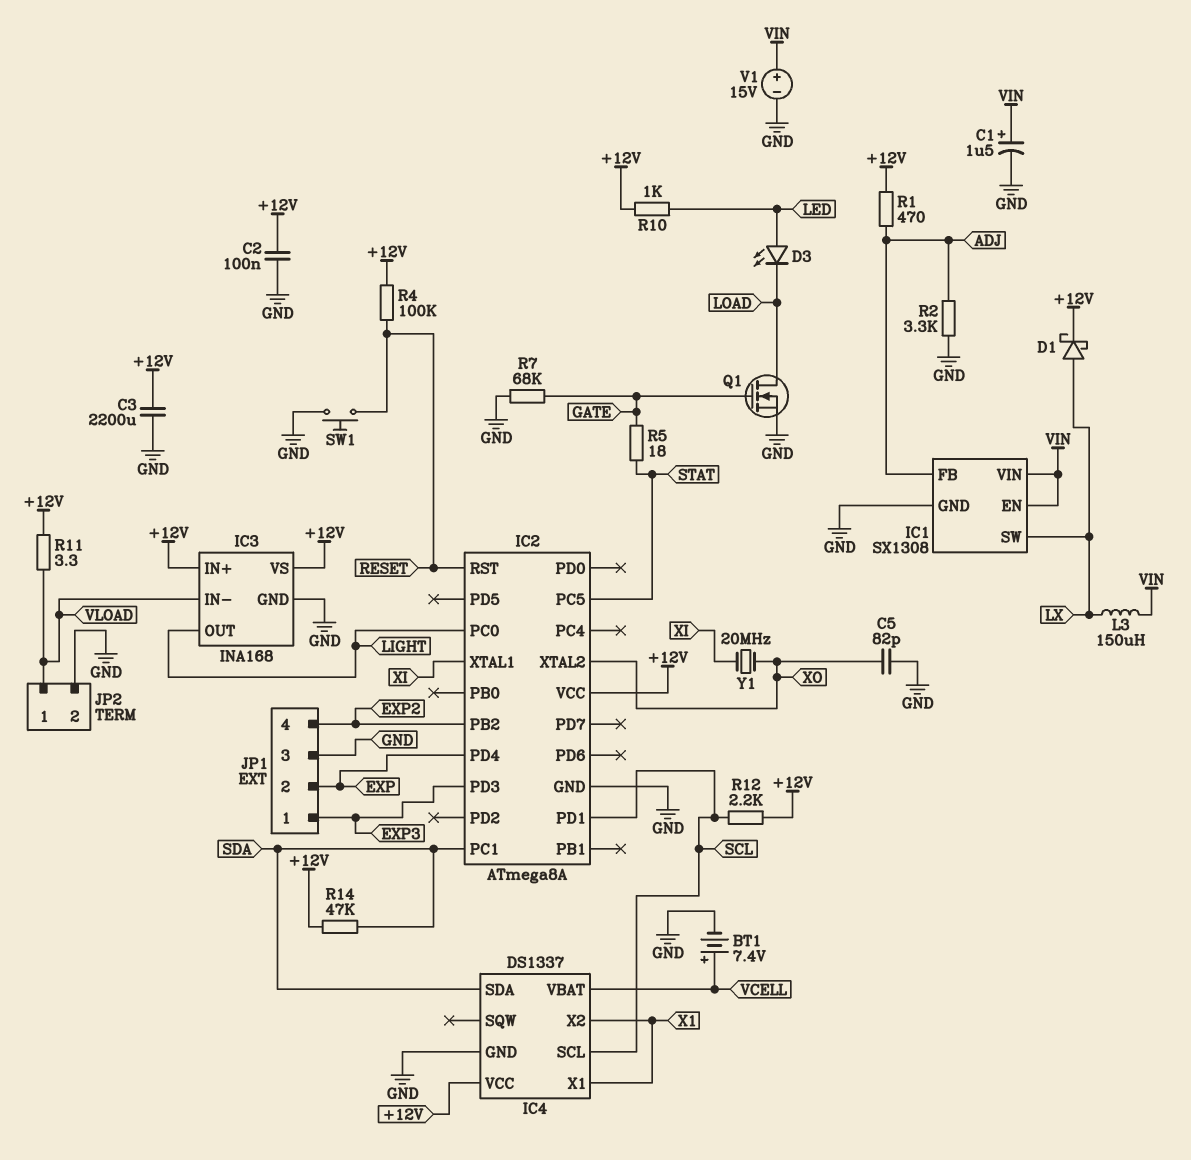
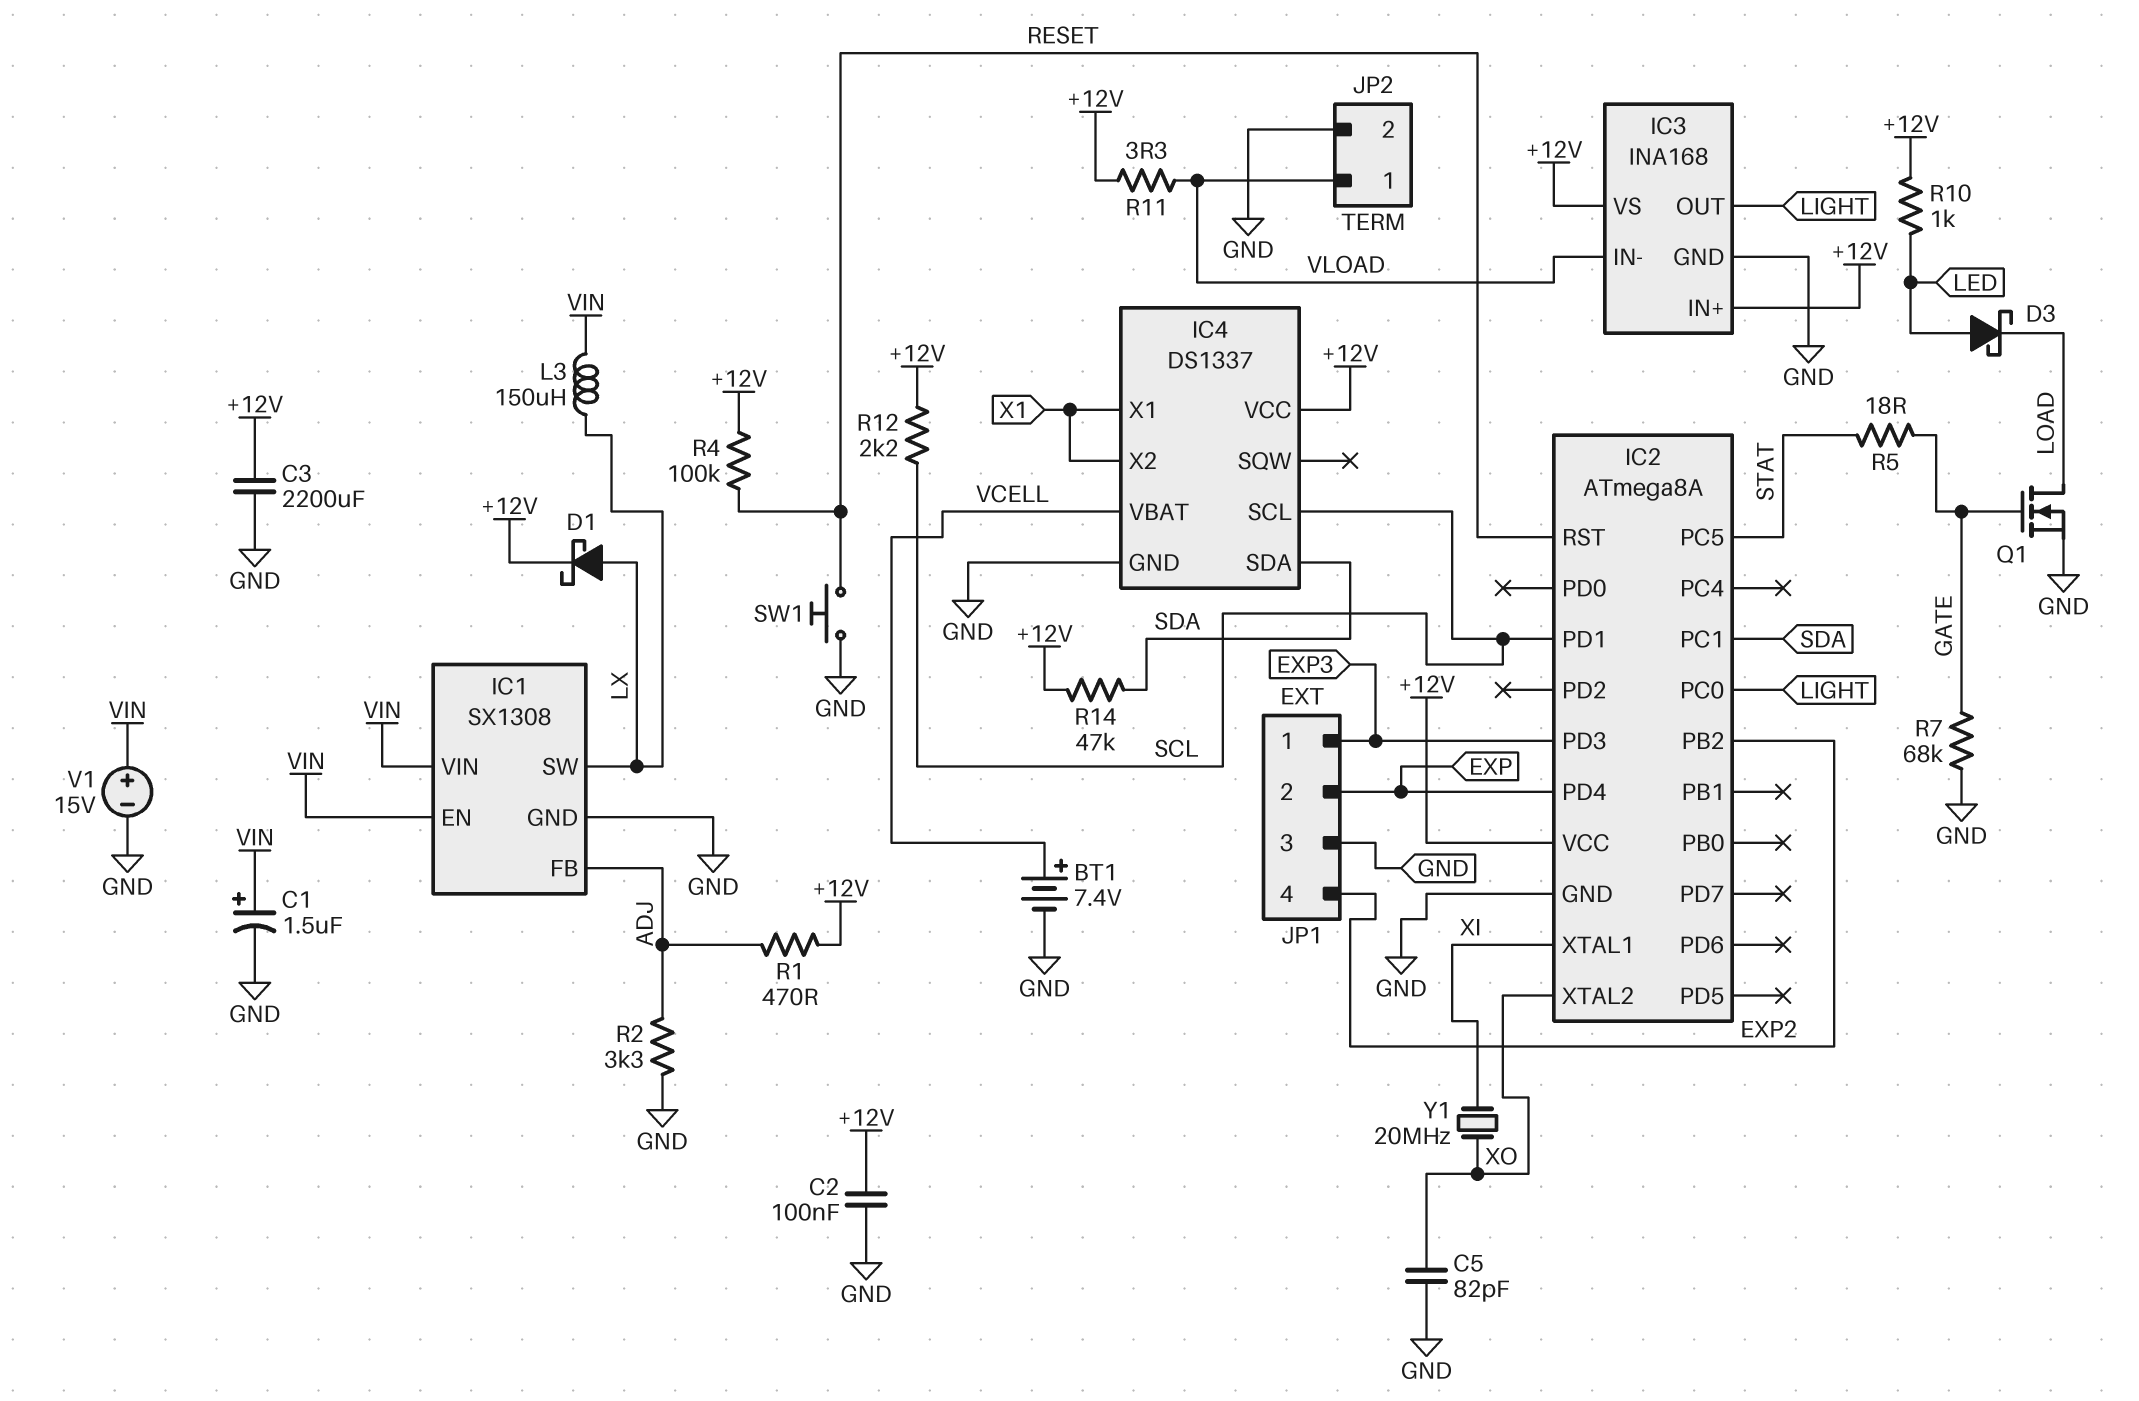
D3: LED (A LED, K LOAD) -> schottky (A LED, K LOAD)

